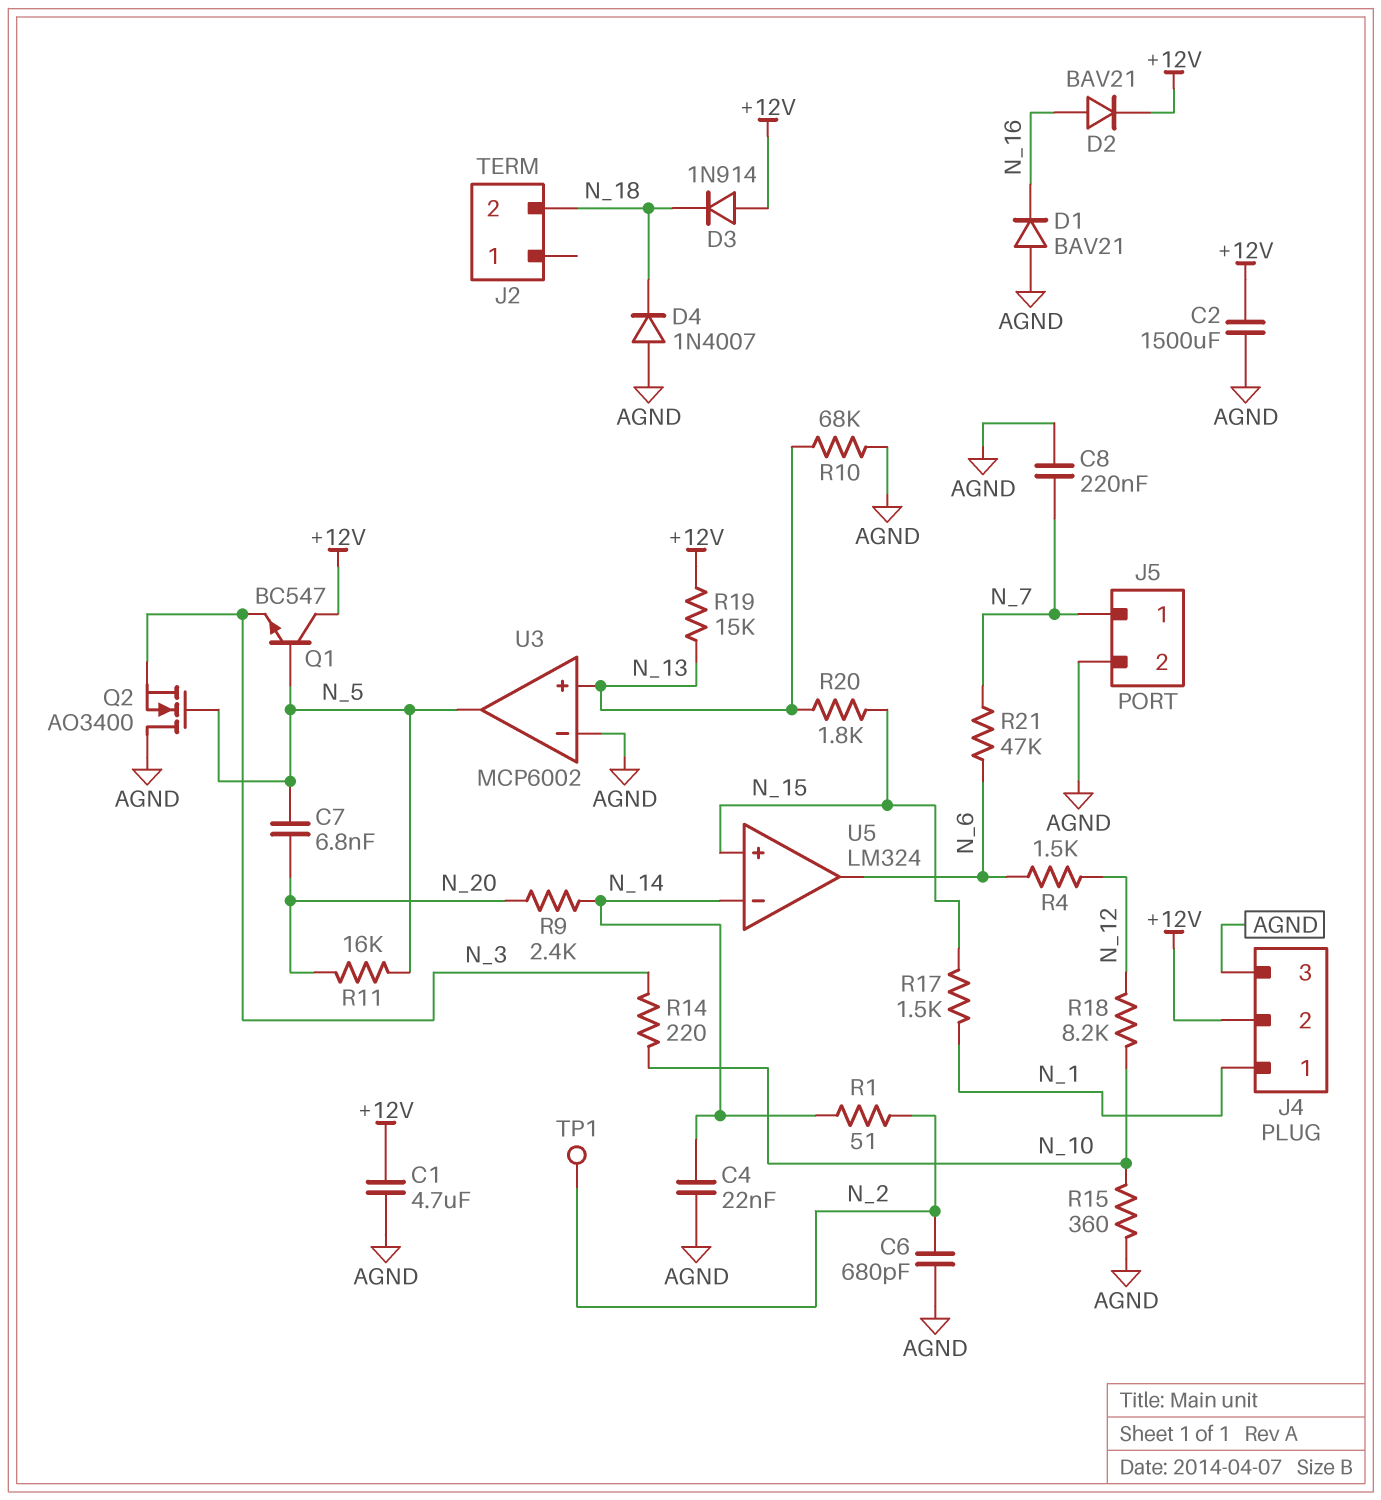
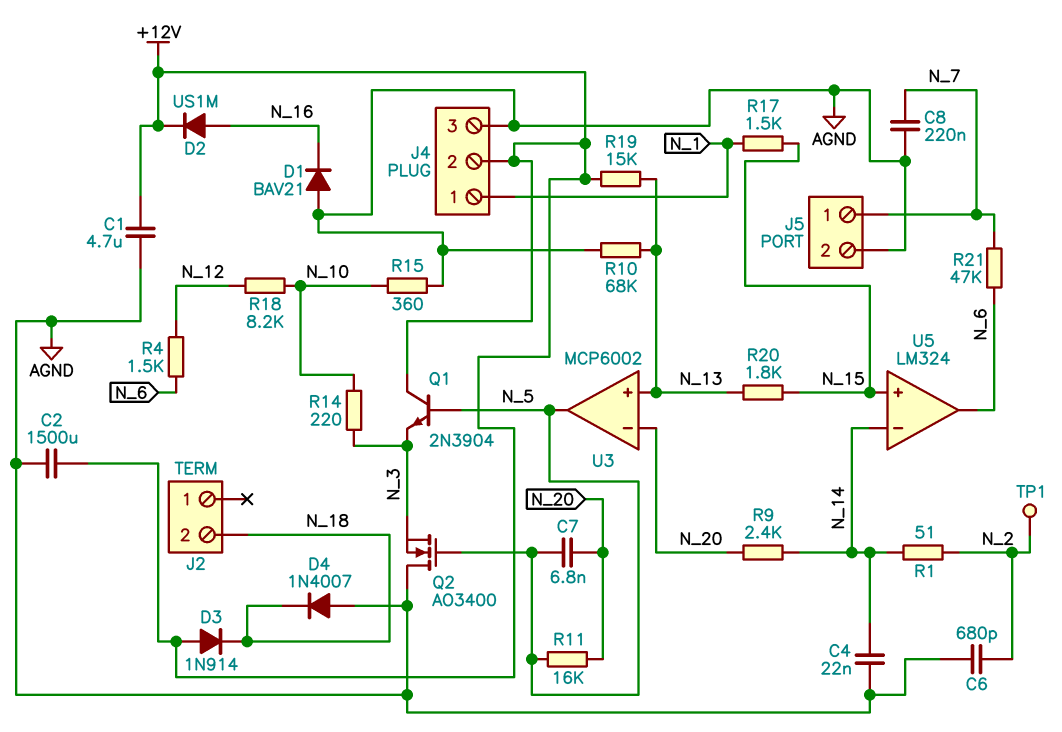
D2: diode BAV21 (A N_16, K +12V) -> diode US1M (A N_16, K +12V)
Q1: NPN BC547 (B N_5, C +12V, E N_3) -> NPN 2N3904 (B N_5, C +12V, E N_3)
U3 pin in-: AGND -> N_20

